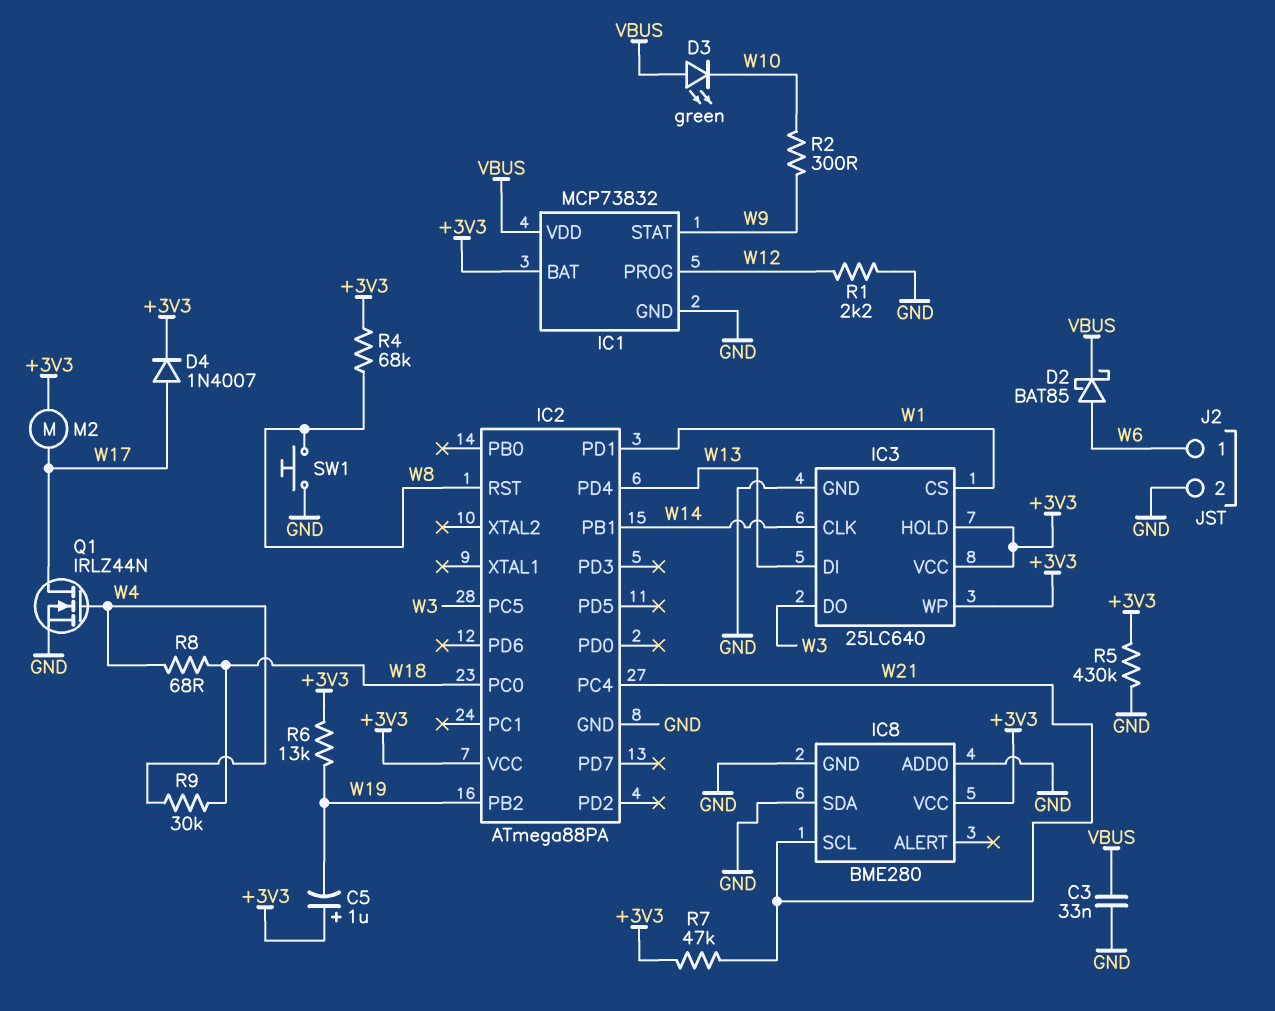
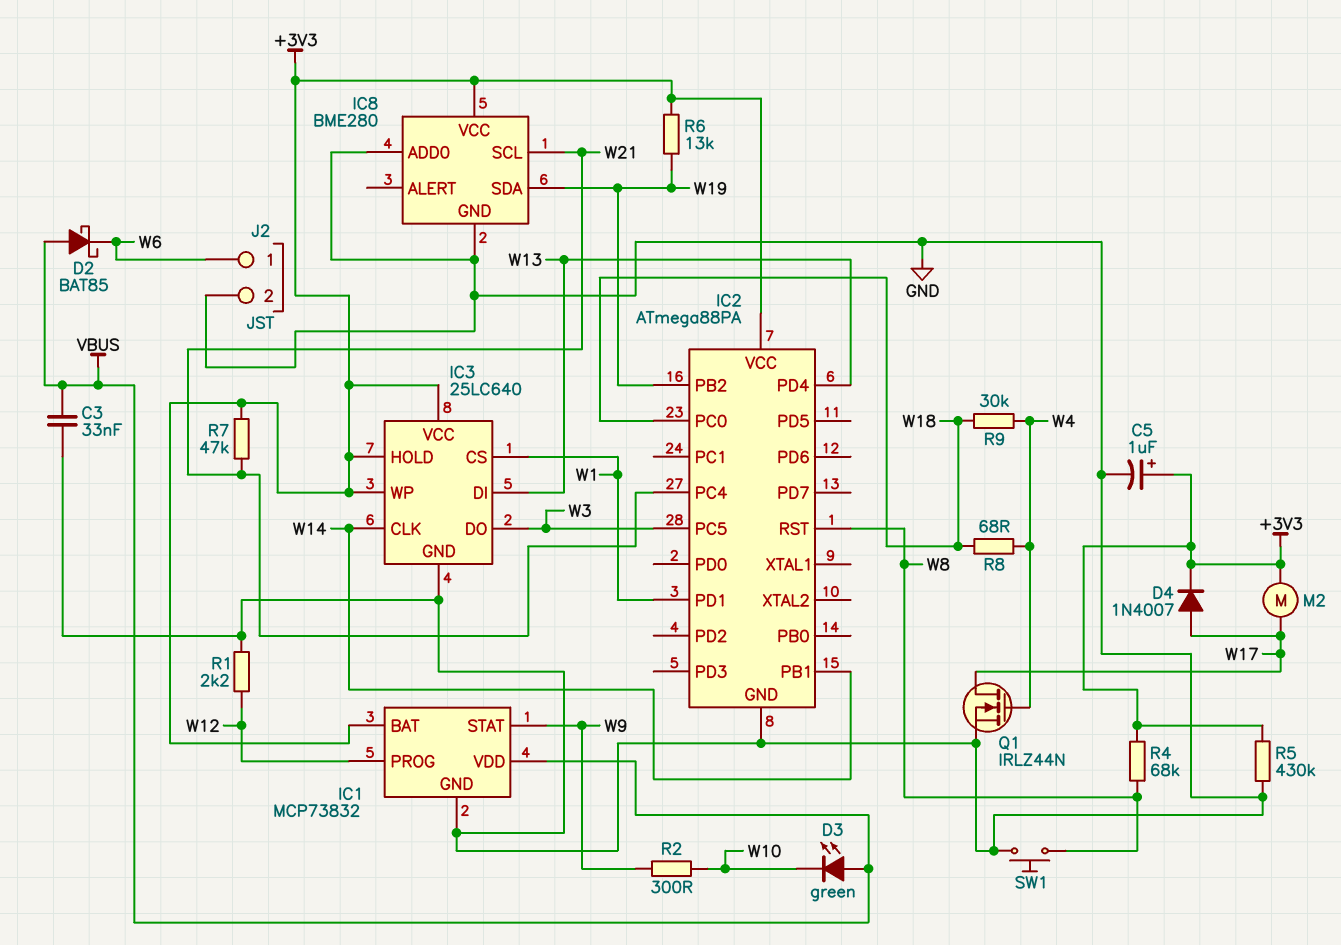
C5: 1uF (plus +3V3, minus W19) -> 1uF (plus +3V3, minus GND)
D2: schottky BAT85 (A W6, K VBUS) -> schottky BAT85 (A VBUS, K W6)
IC8 pin SDA: GND -> W19

